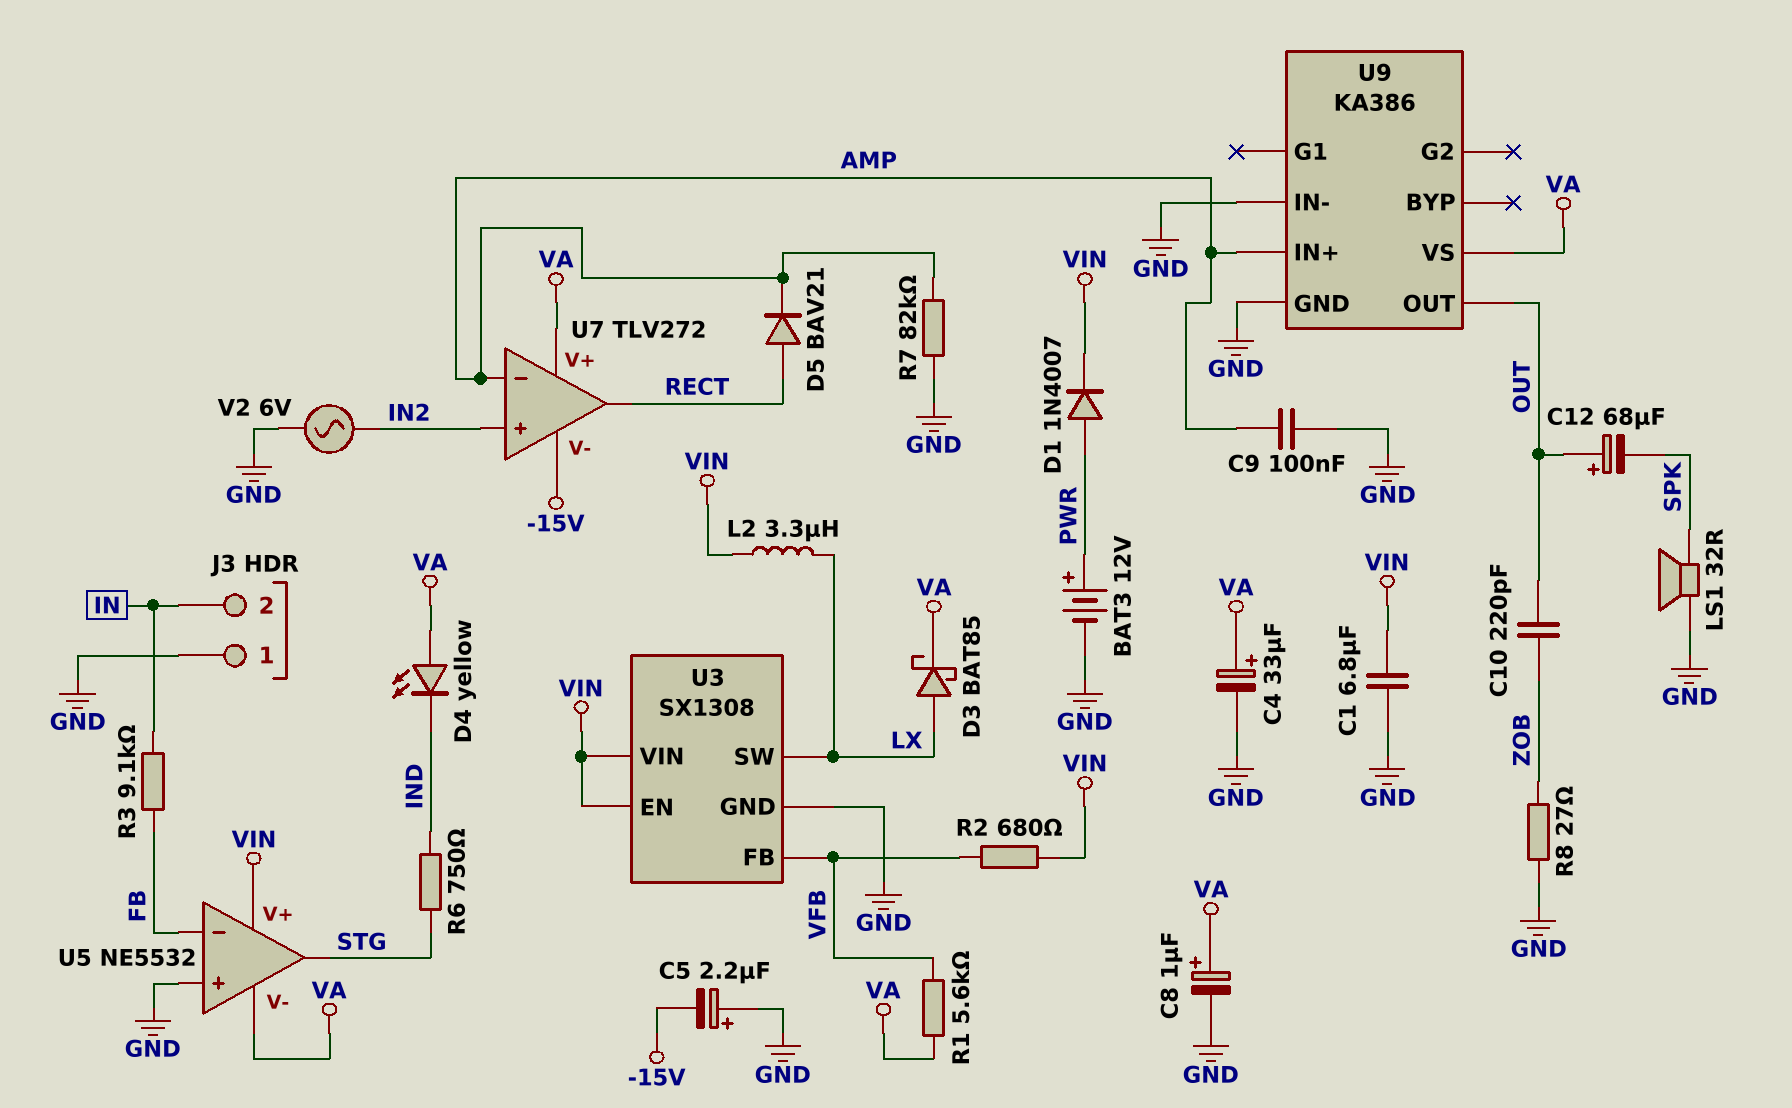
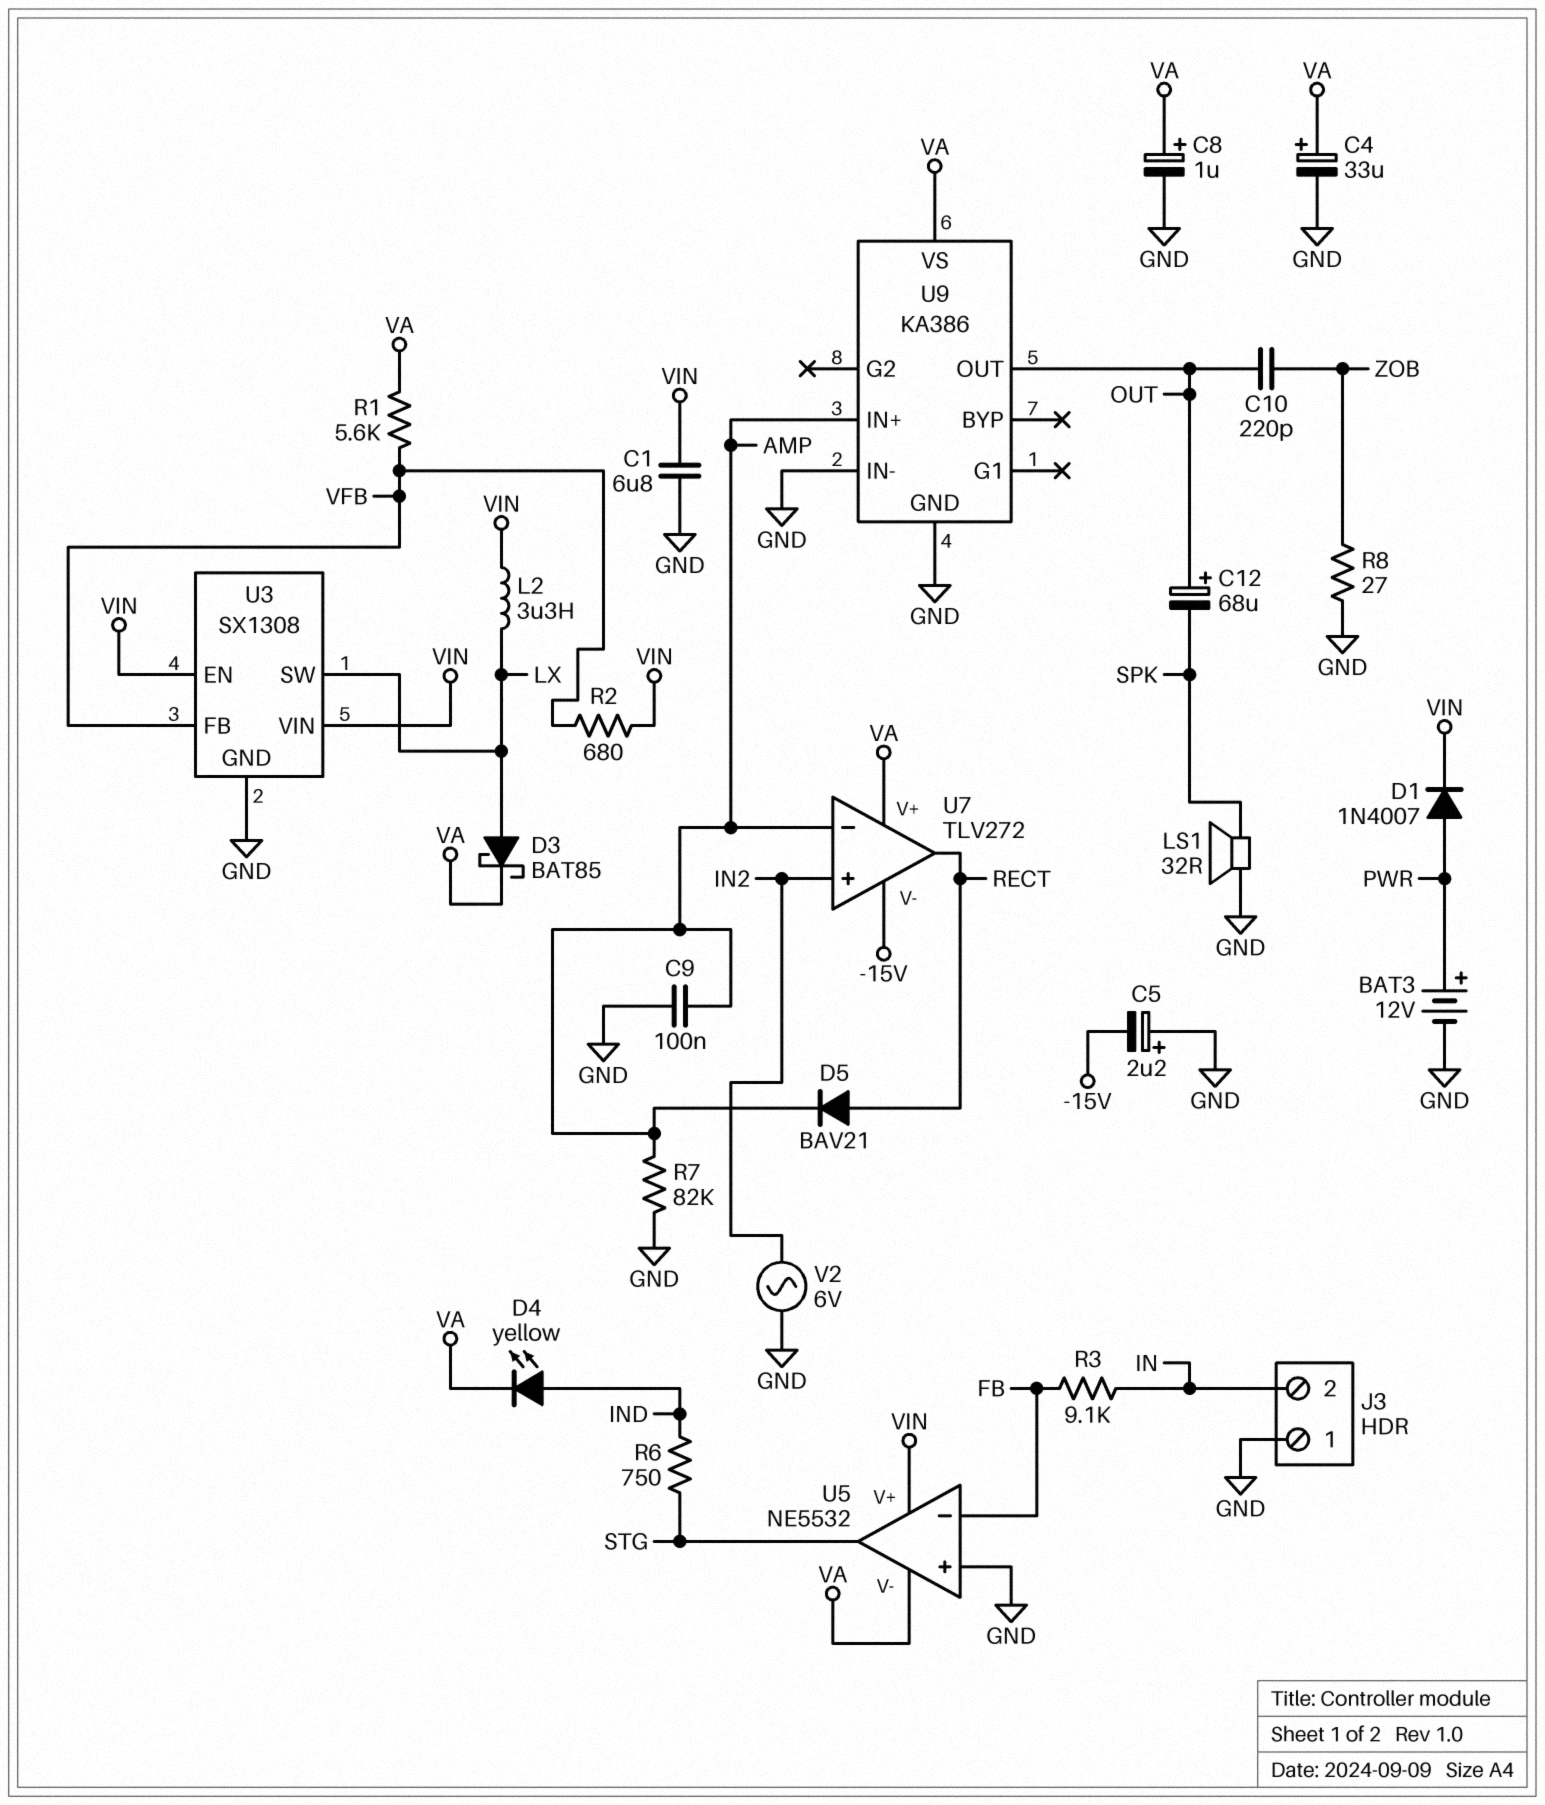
D4: LED yellow (A VA, K IND) -> LED yellow (A IND, K VA)

